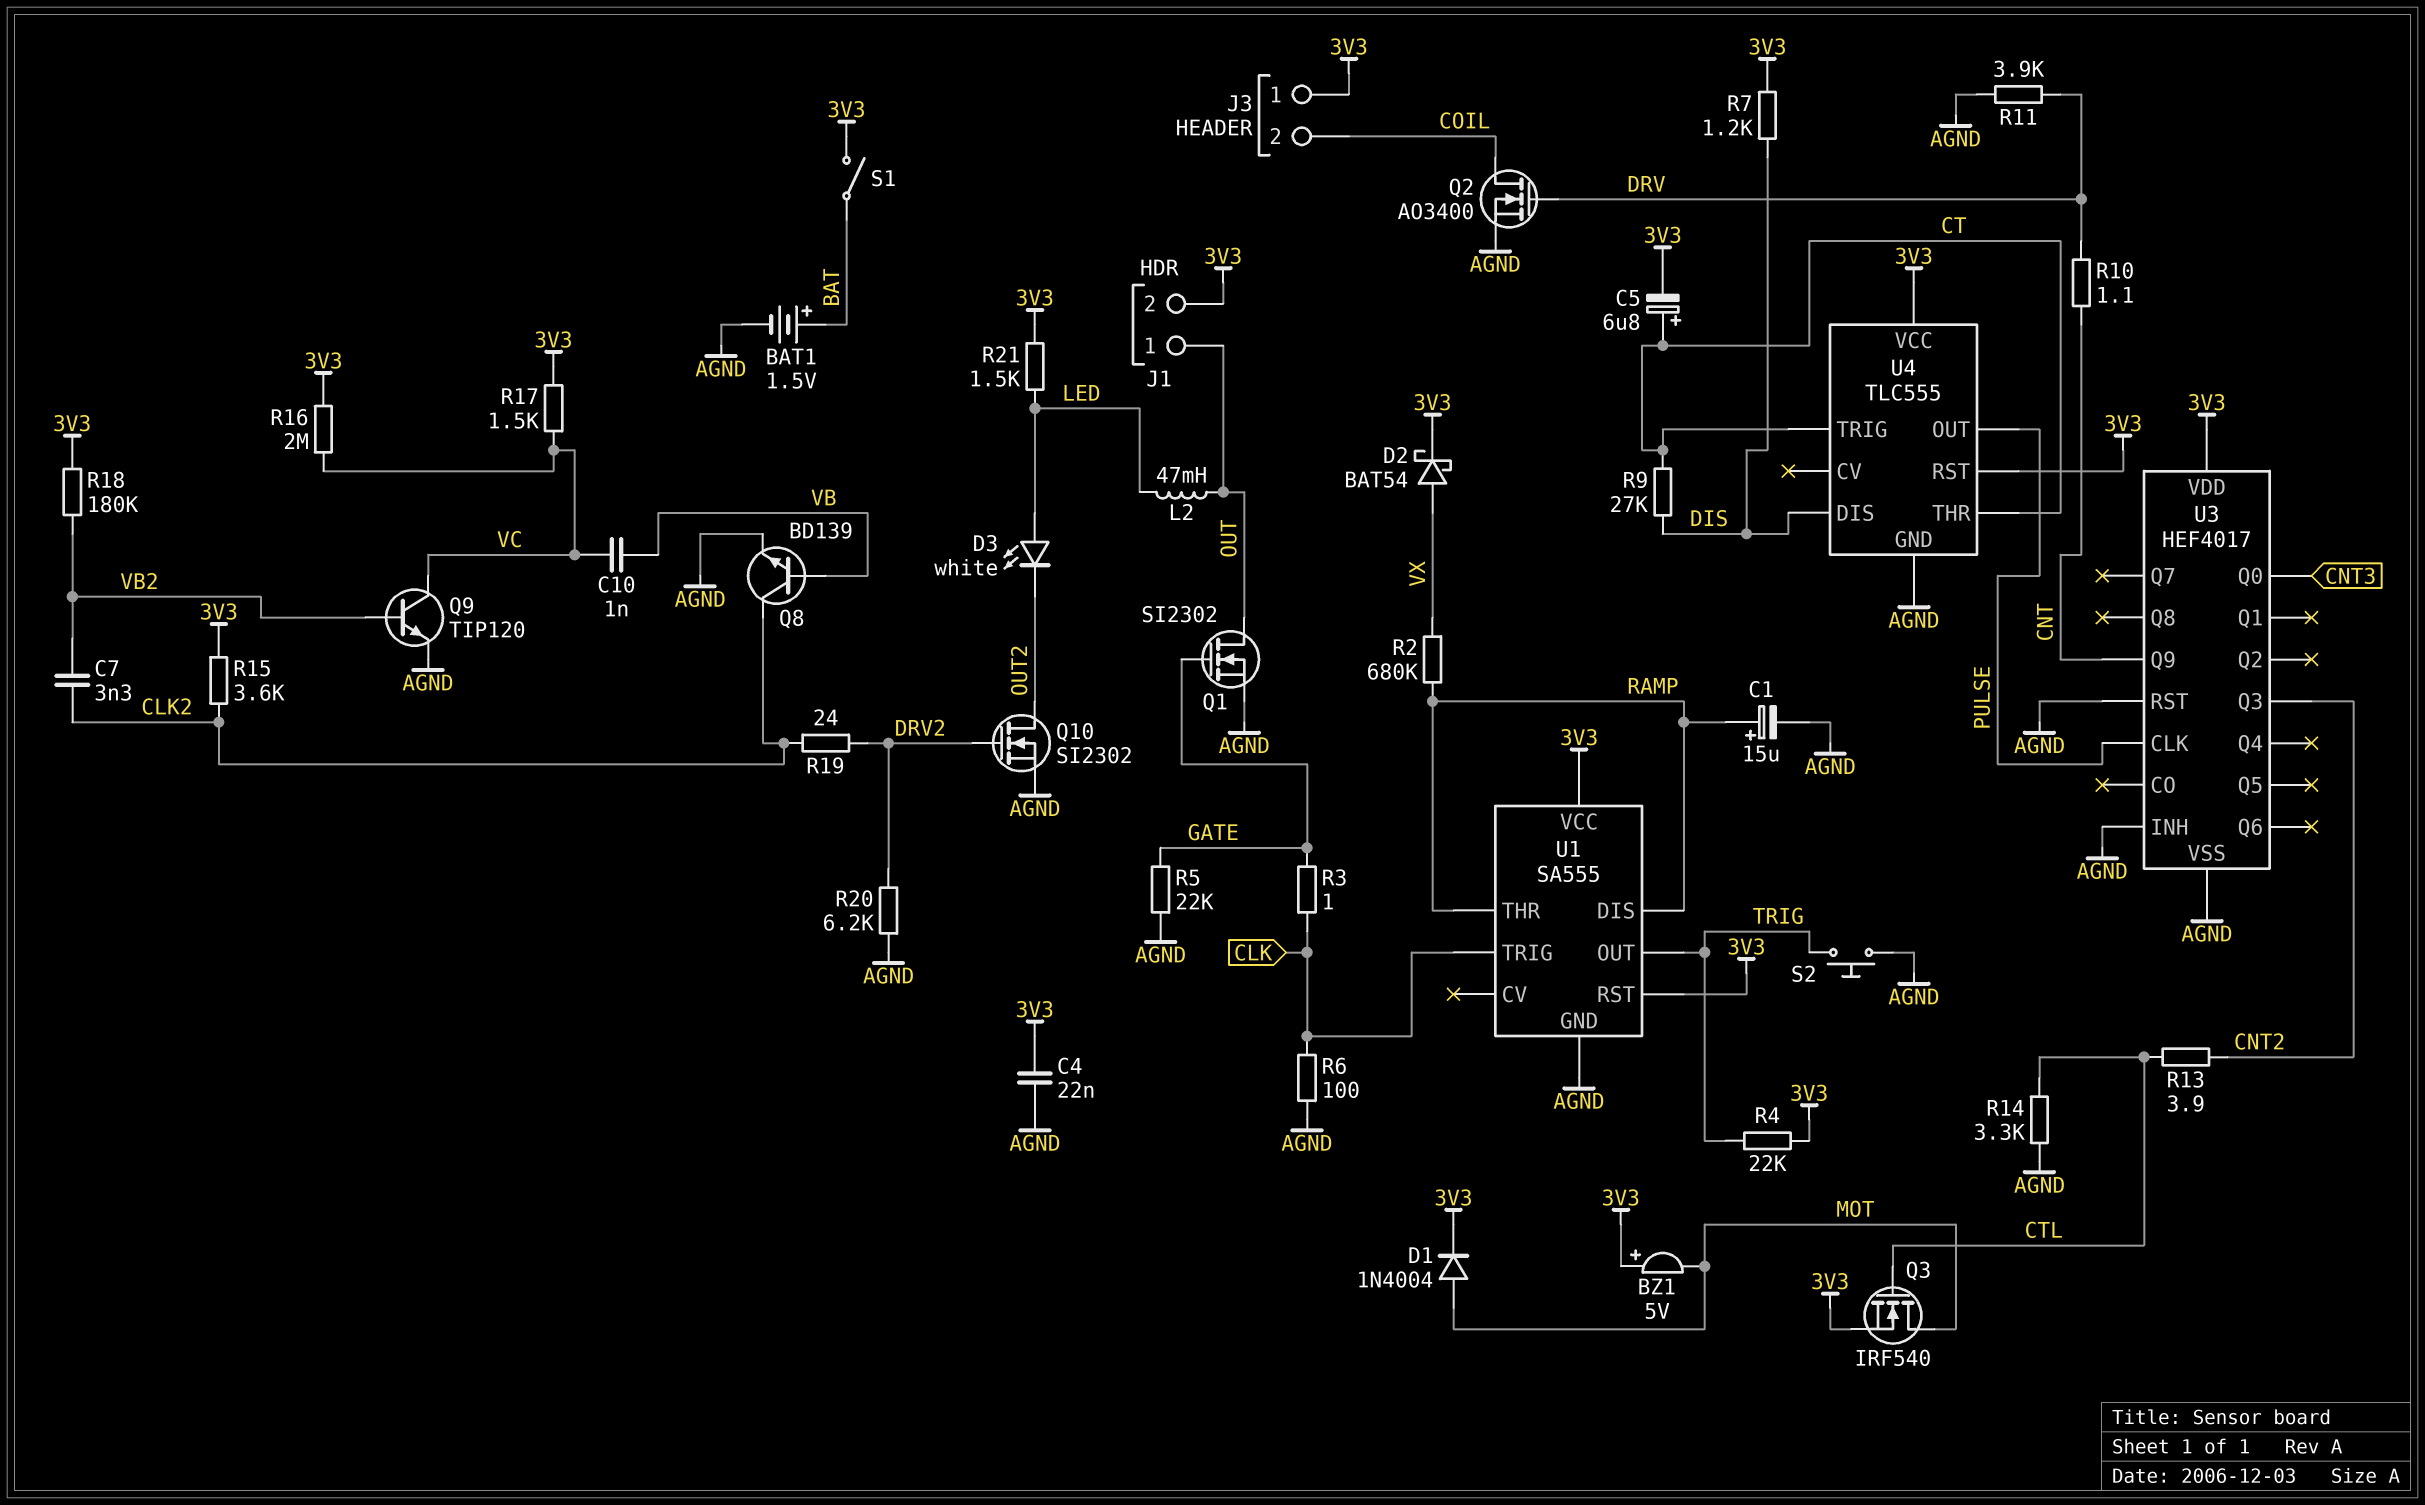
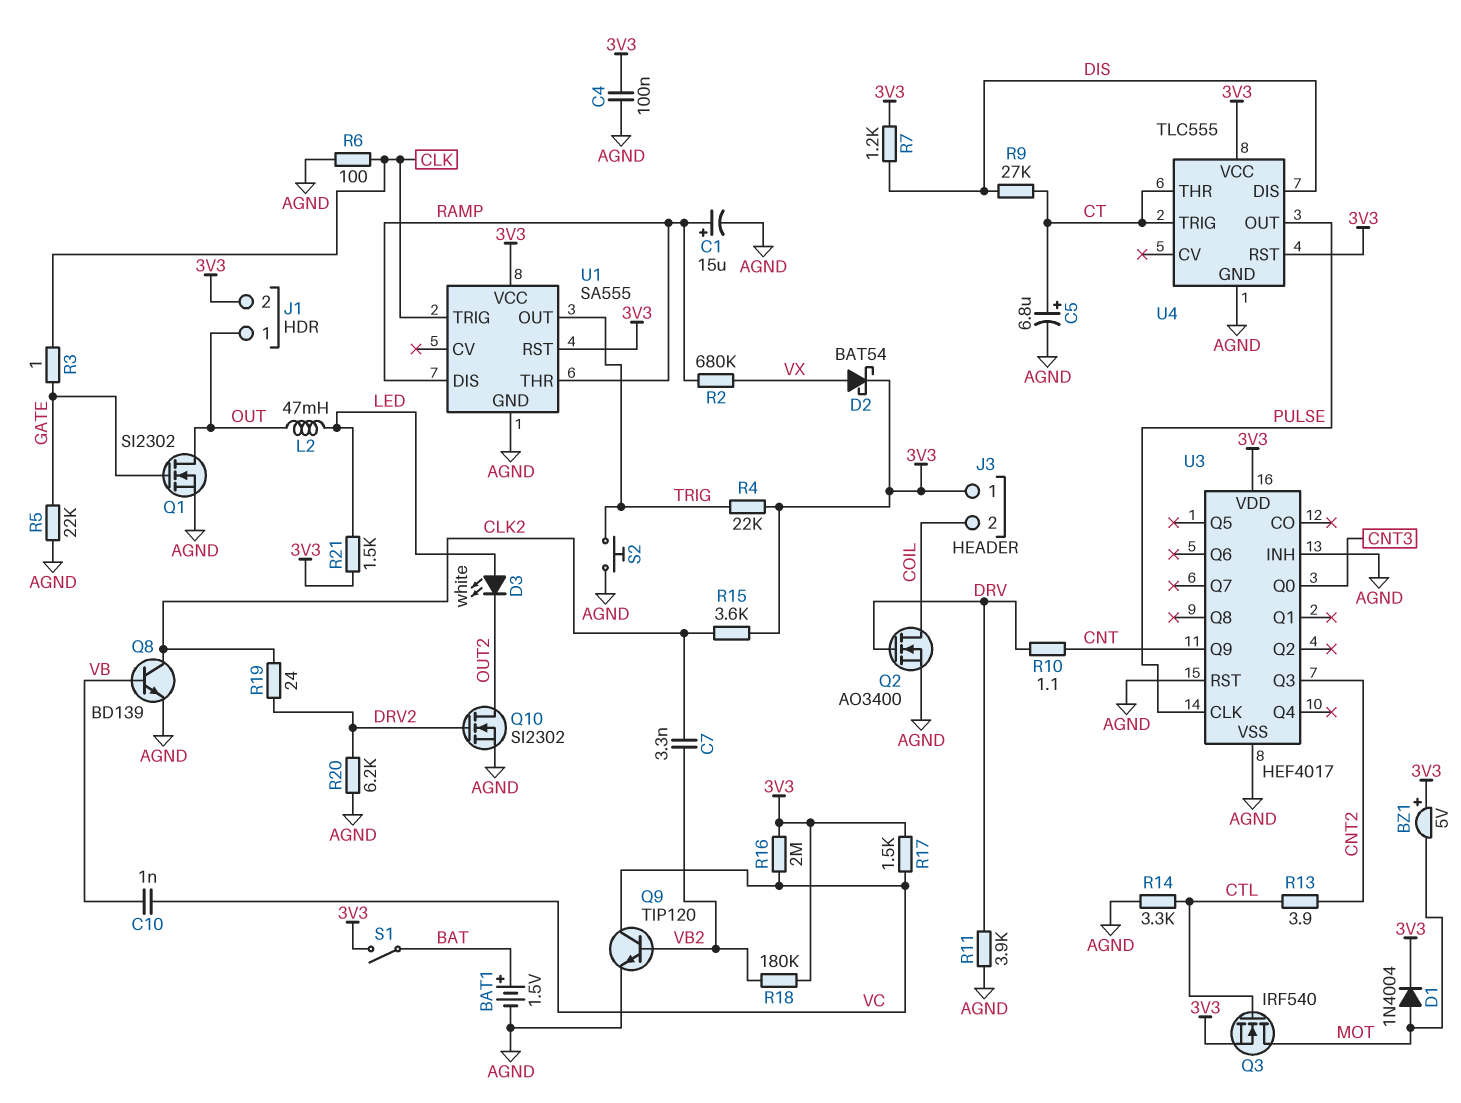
C4: 22nF (3V3, AGND) -> 100nF (3V3, AGND)
C5: 6.8uF (plus CT, minus 3V3) -> 6.8uF (plus CT, minus AGND)

